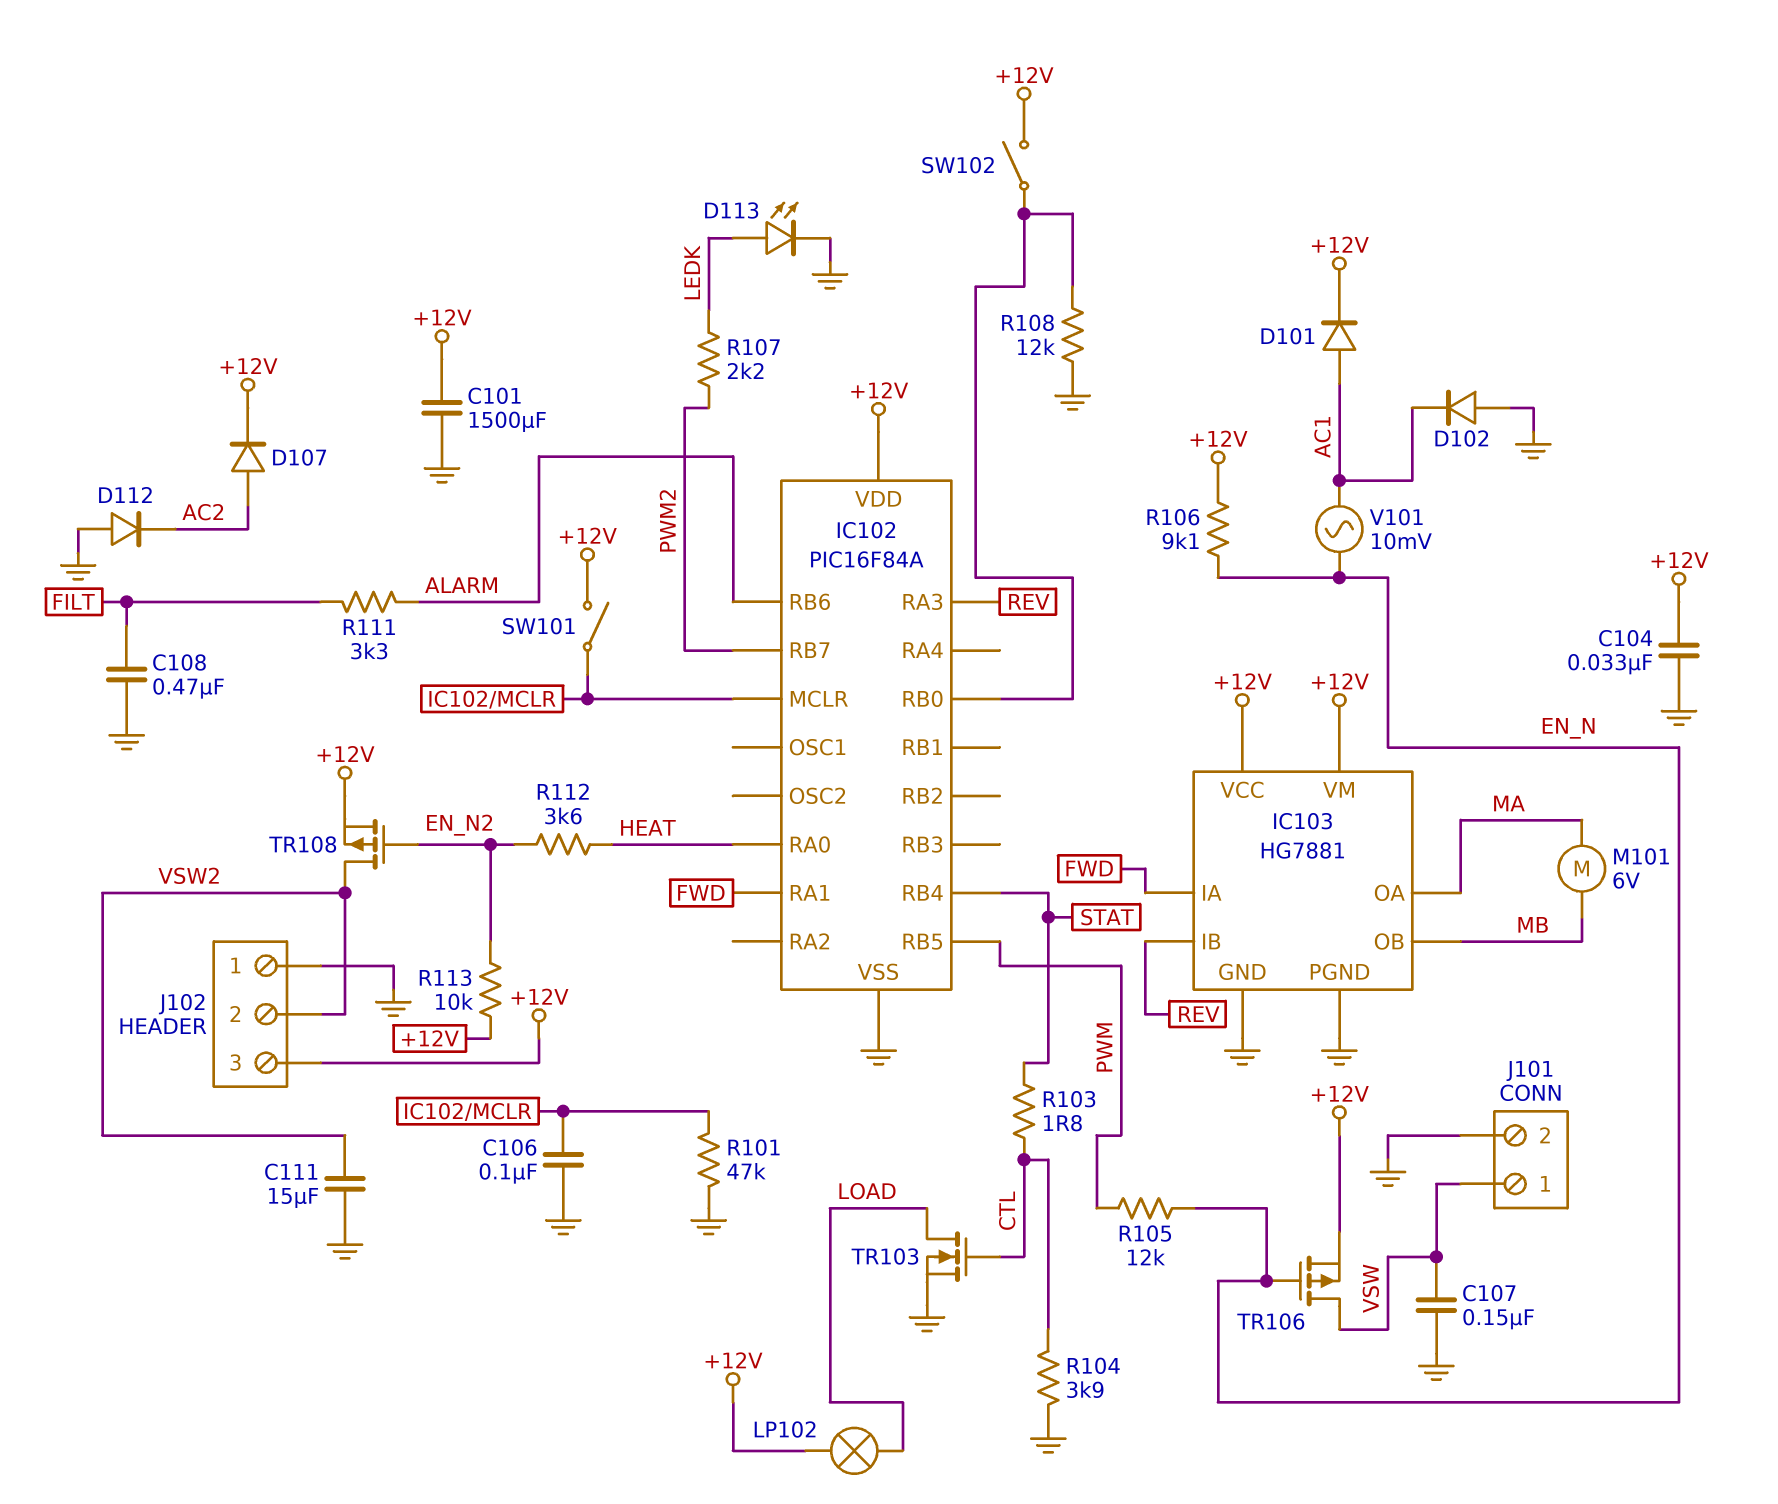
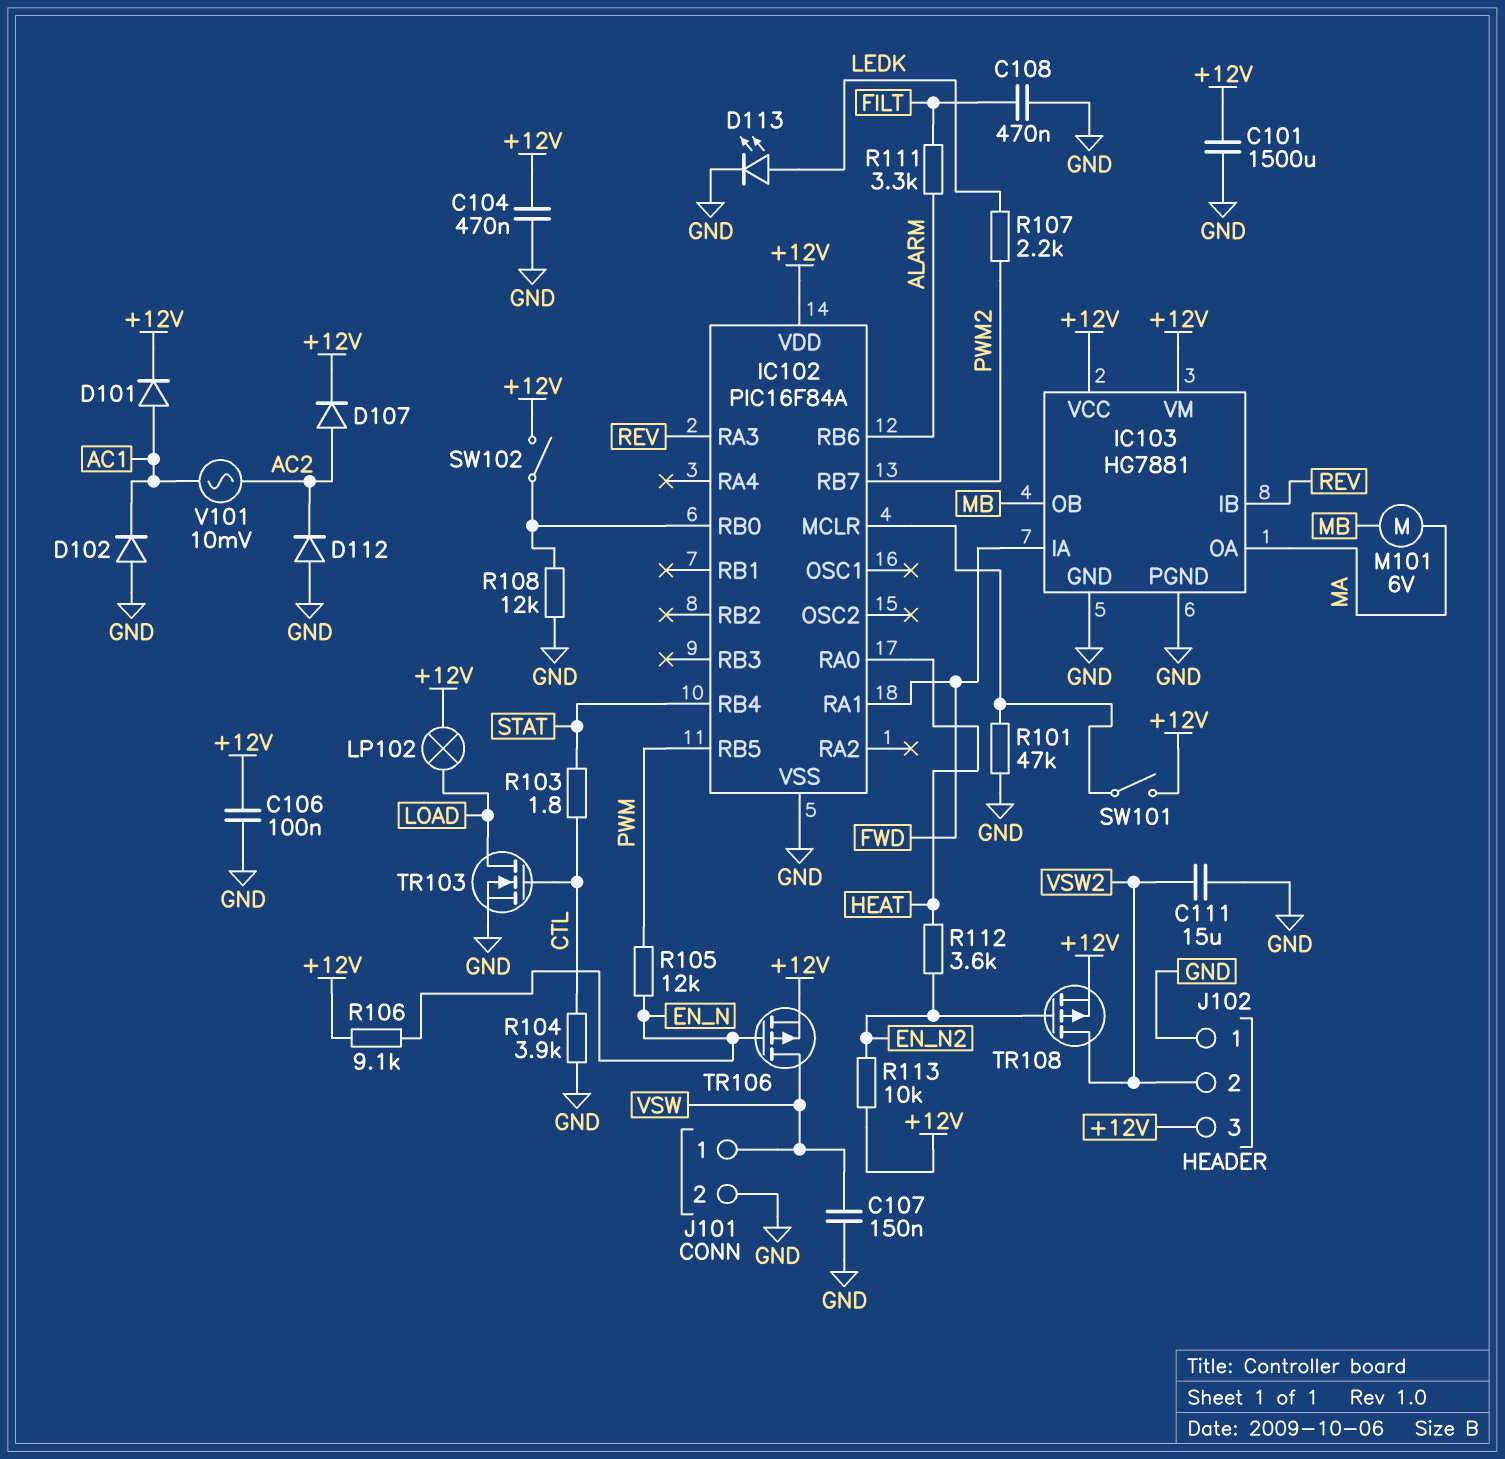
C104: 33nF (+12V, GND) -> 470nF (+12V, GND)
C106: 100nF (GND, IC102/MCLR) -> 100nF (+12V, GND)
V101: AC 10mV (AC1, EN_N) -> AC 10mV (AC1, AC2)

